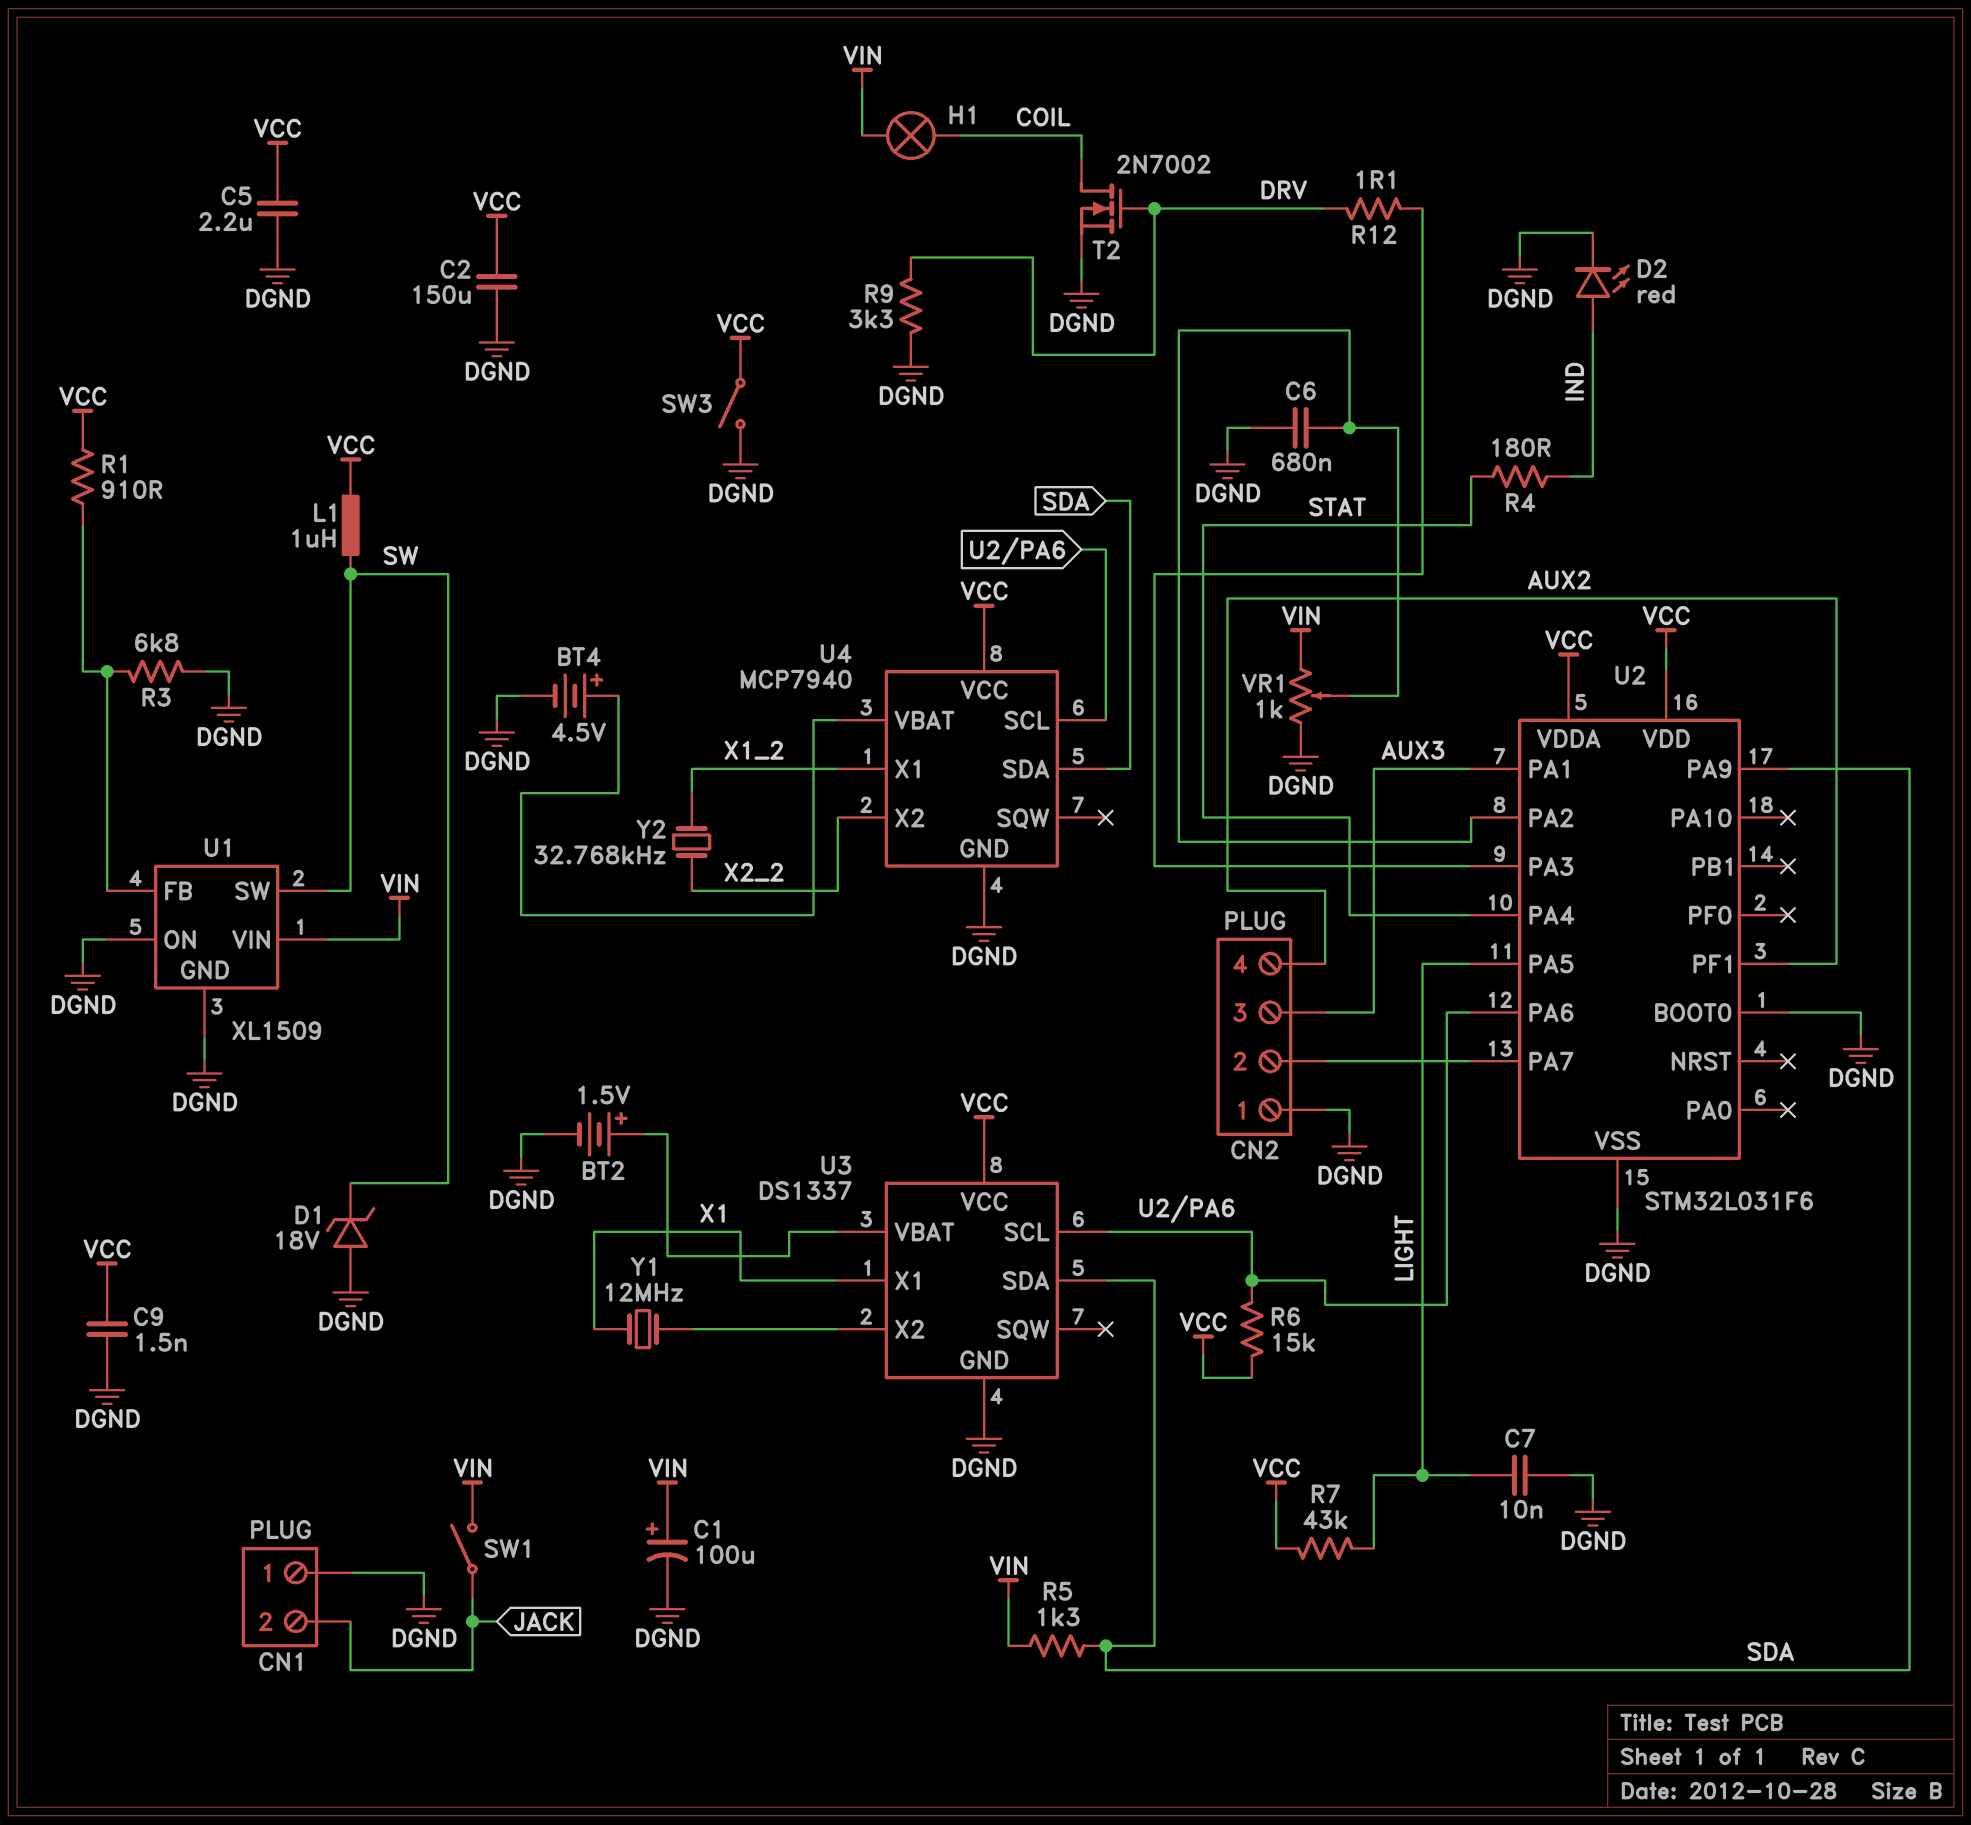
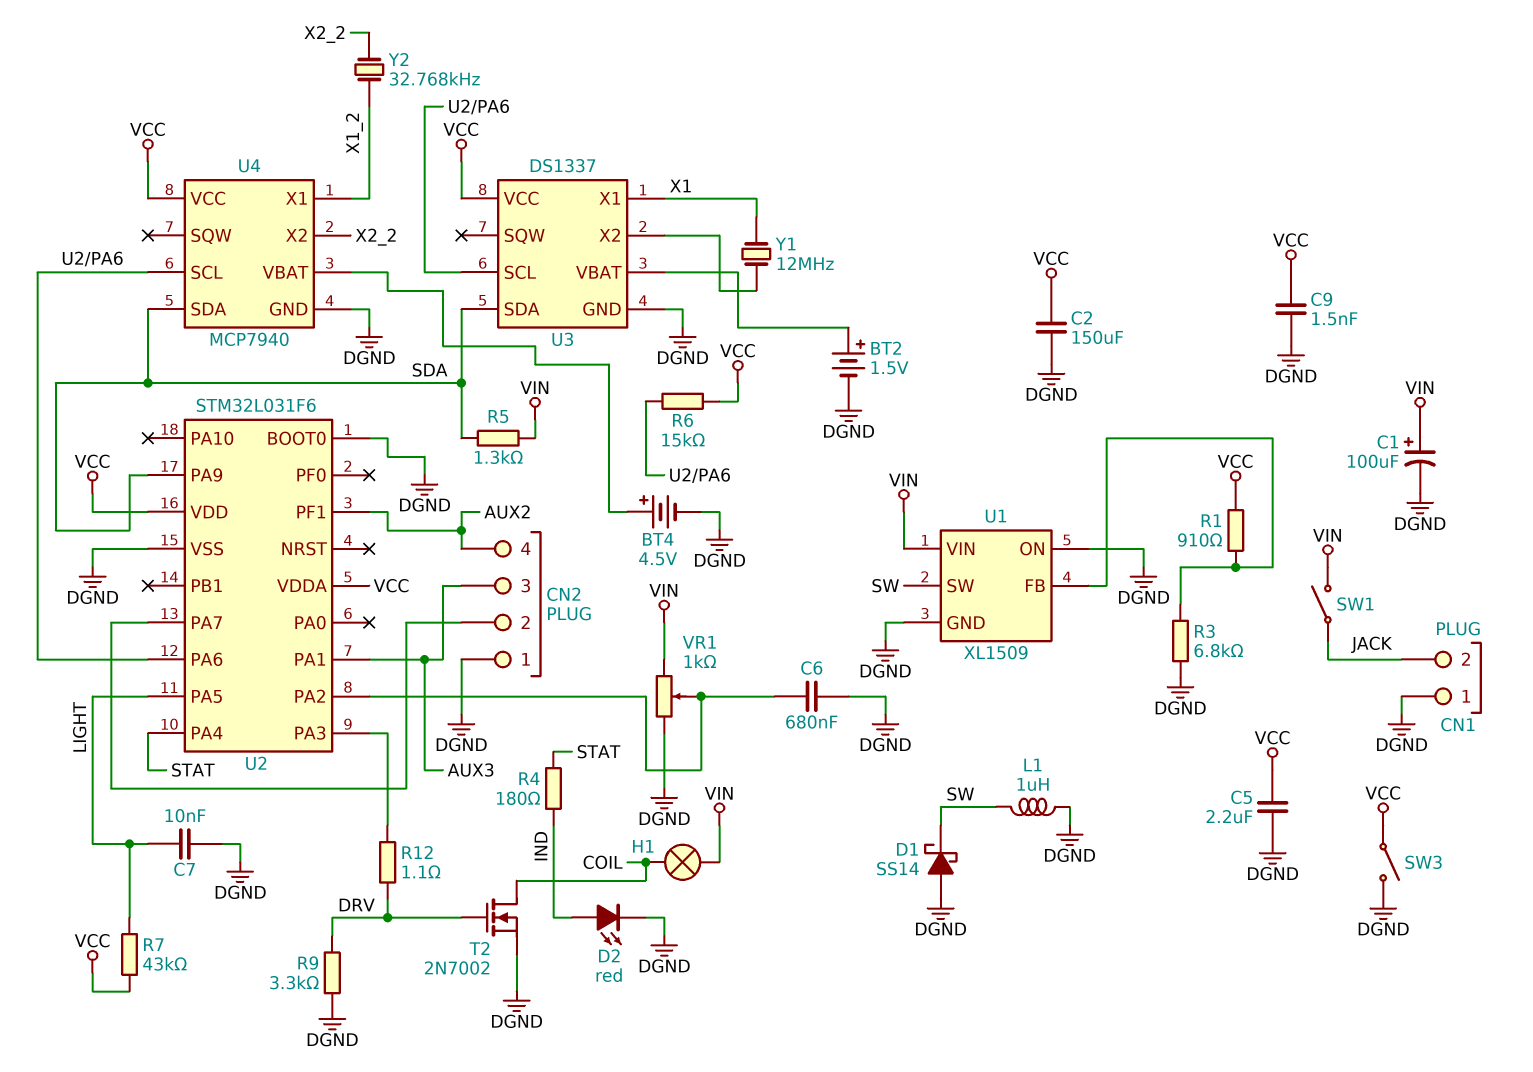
D1: zener 18V (A DGND, K SW) -> schottky SS14 (A DGND, K SW)
L1: 1uH (SW, VCC) -> 1uH (DGND, SW)

